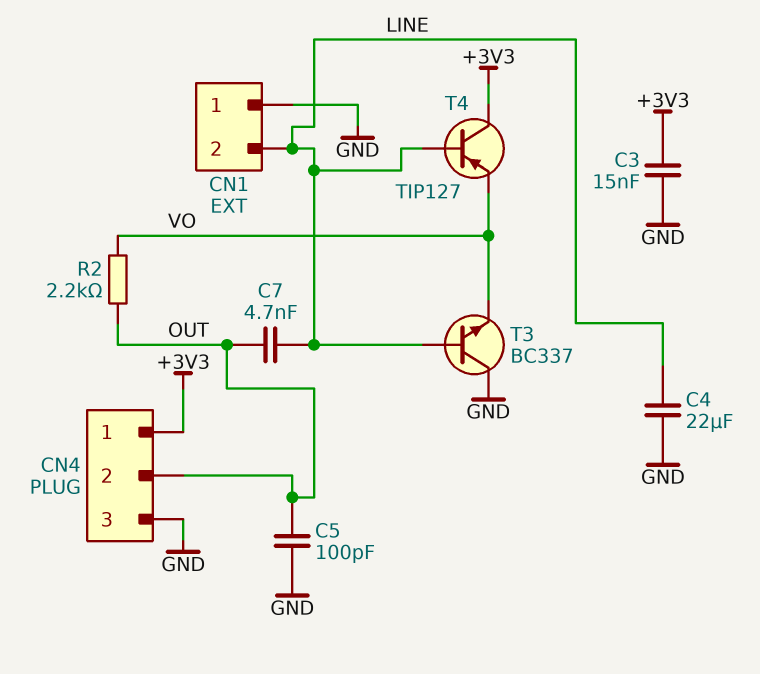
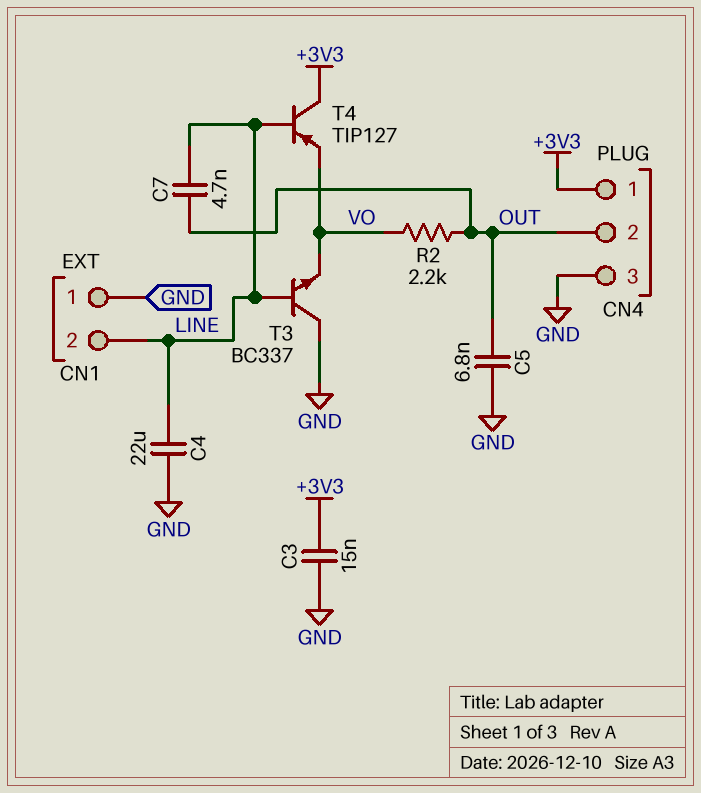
C5: 100pF (GND, OUT) -> 6.8nF (GND, OUT)

